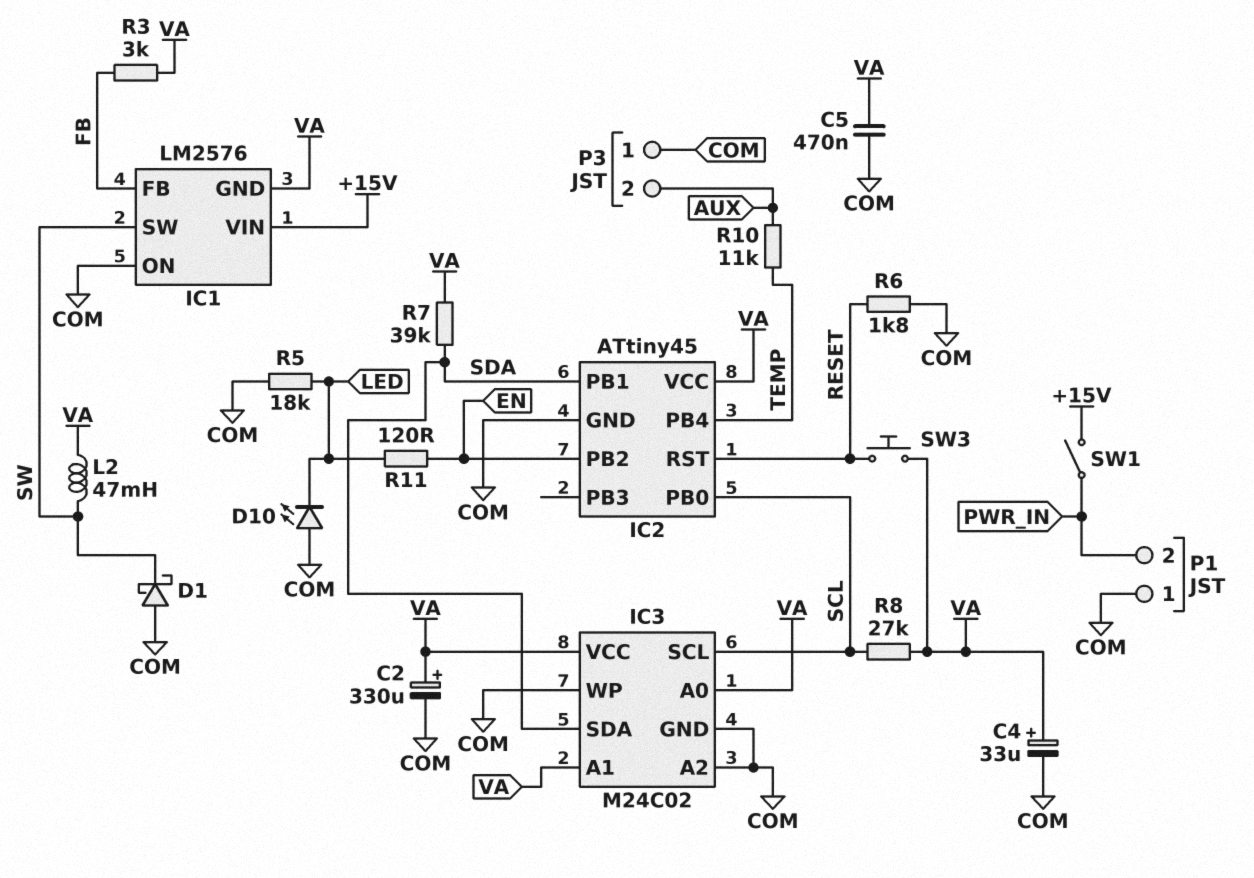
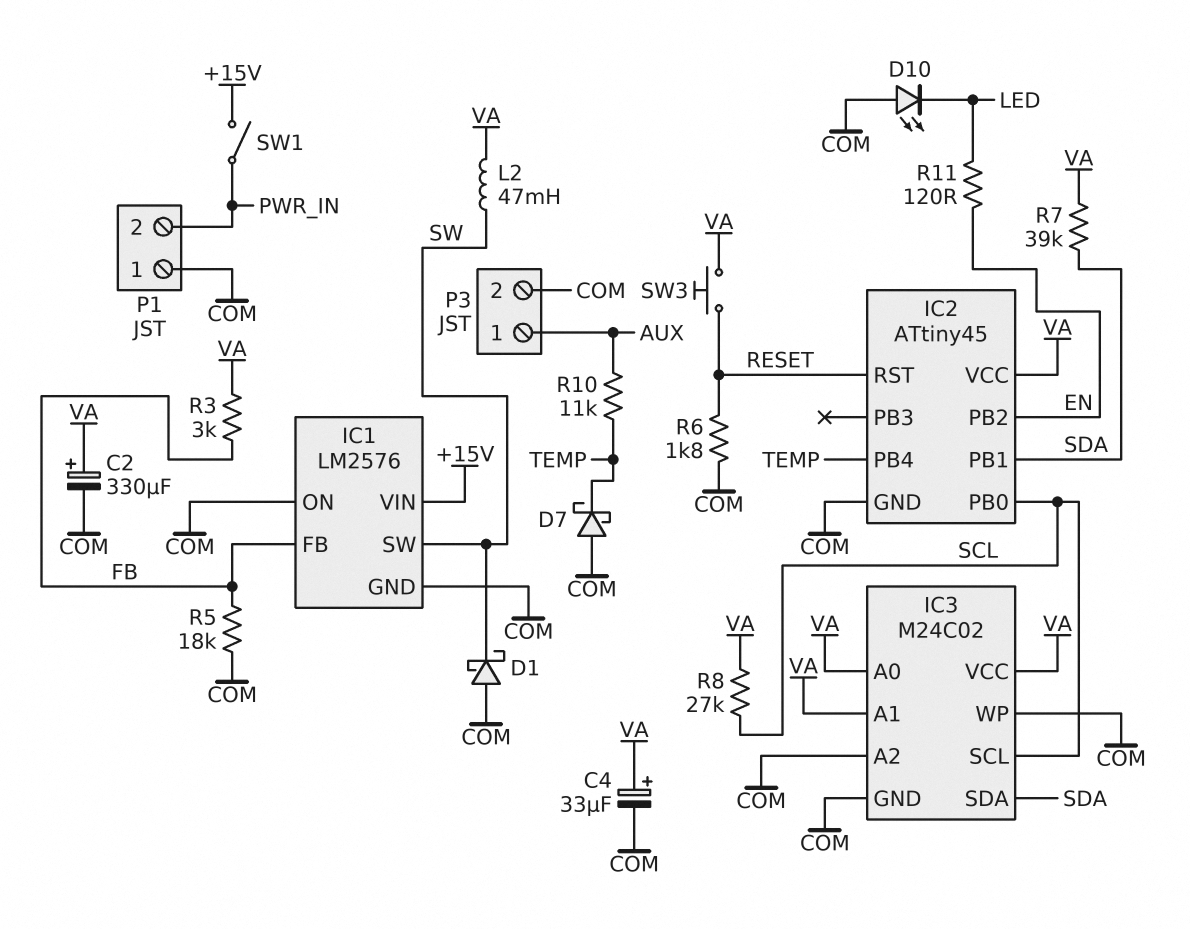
C5: 470nF (COM, VA) -> none
D7: none -> schottky (A COM, K TEMP)
IC1 pin GND: VA -> COM
P3 pin 1: COM -> AUX
P3 pin 2: AUX -> COM
R5: 18k (COM, LED) -> 18k (COM, FB)

